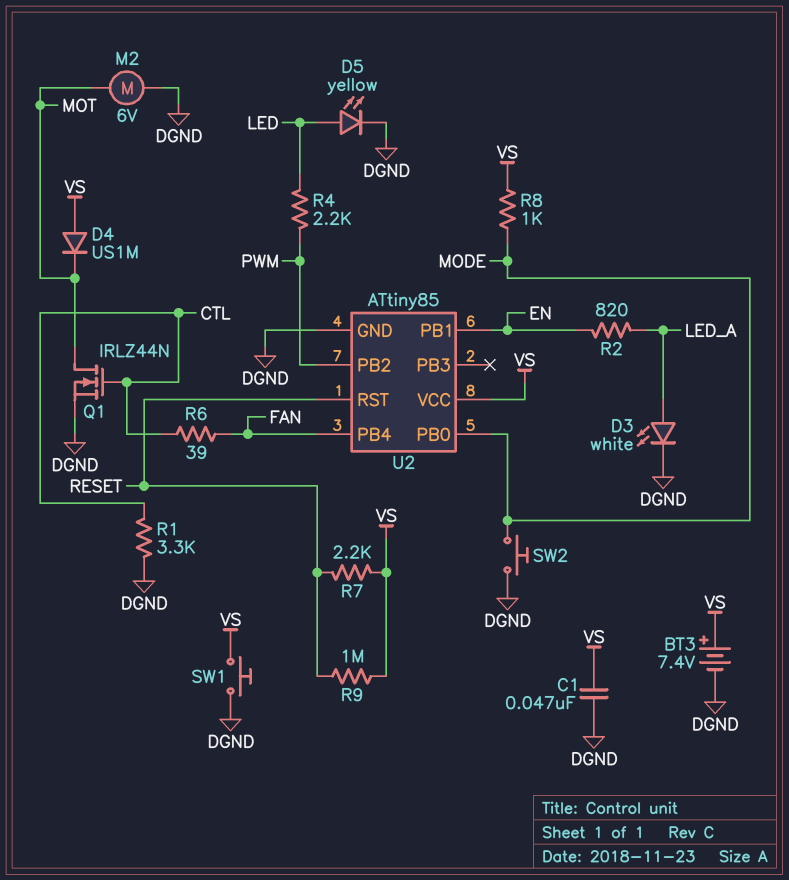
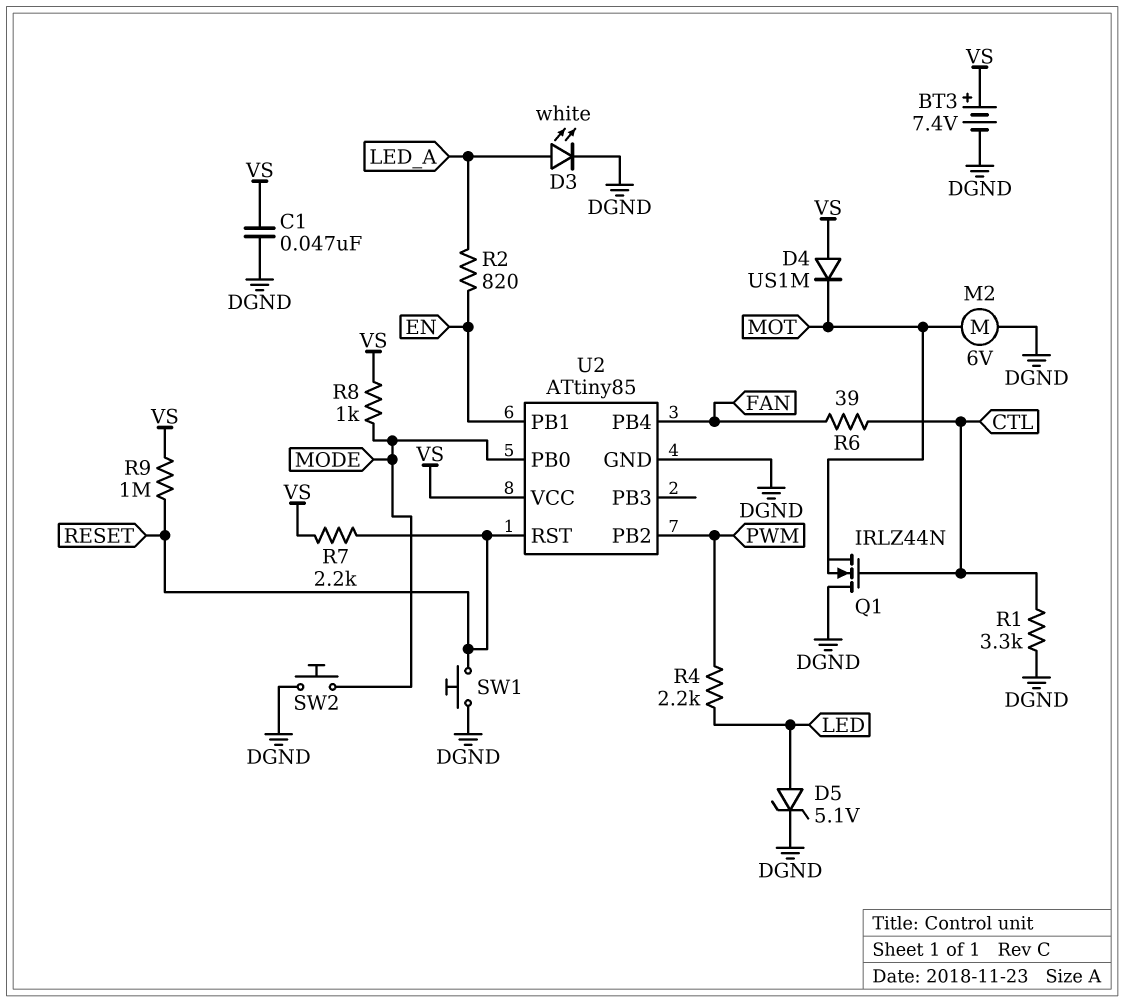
D5: LED yellow (A LED, K DGND) -> zener 5.1V (A LED, K DGND)
Q1: NMOS IRLZ44N (G CTL, D MOT, S DGND) -> NMOS IRLZ44N (G CTL, D DGND, S MOT)
SW1: button (DGND, VS) -> button (DGND, RESET)

